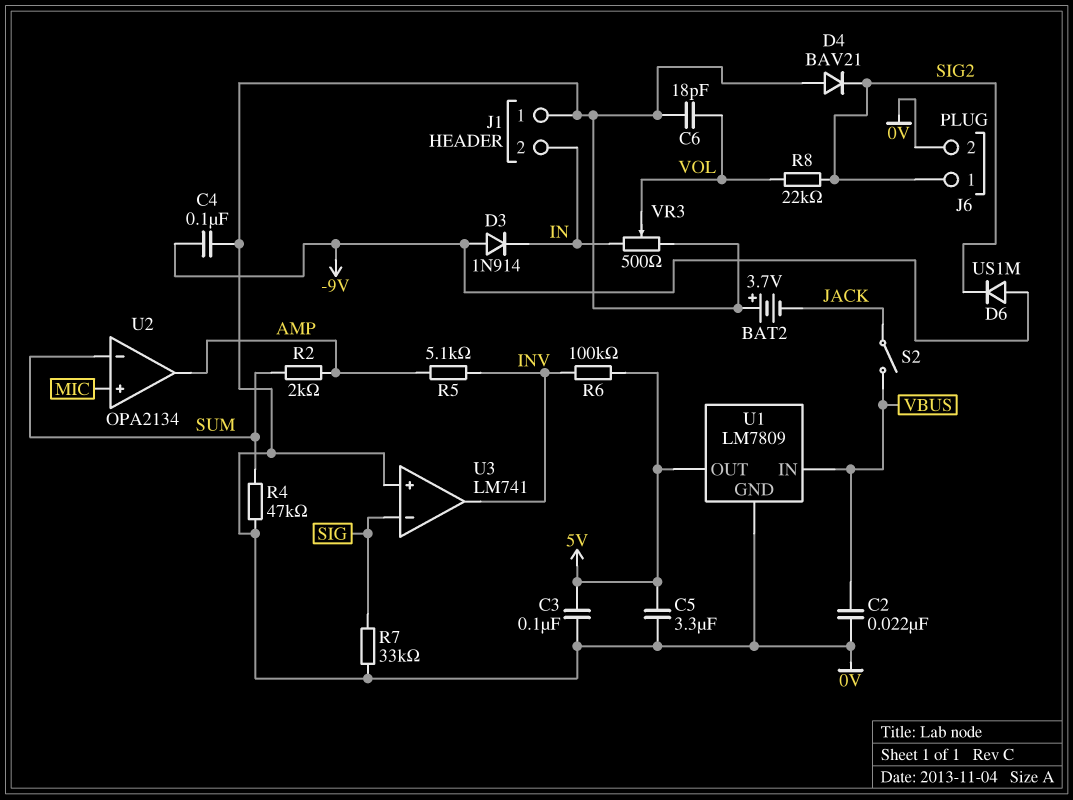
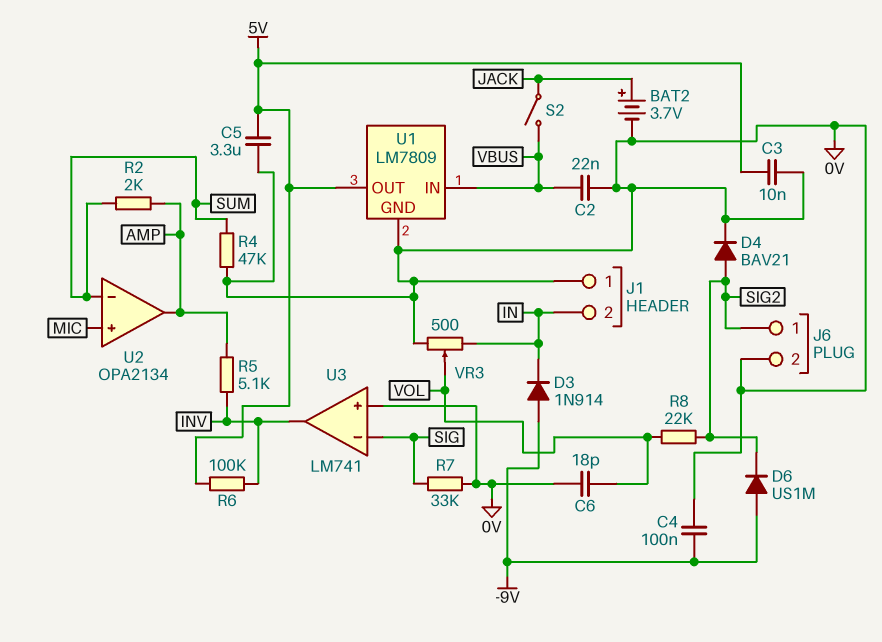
BAT2: 3.7V (plus 0V, minus JACK) -> 3.7V (plus JACK, minus 0V)
C3: 100nF (0V, 5V) -> 10nF (0V, 5V)
D4: diode BAV21 (A 0V, K SIG2) -> diode BAV21 (A SIG2, K 0V)

